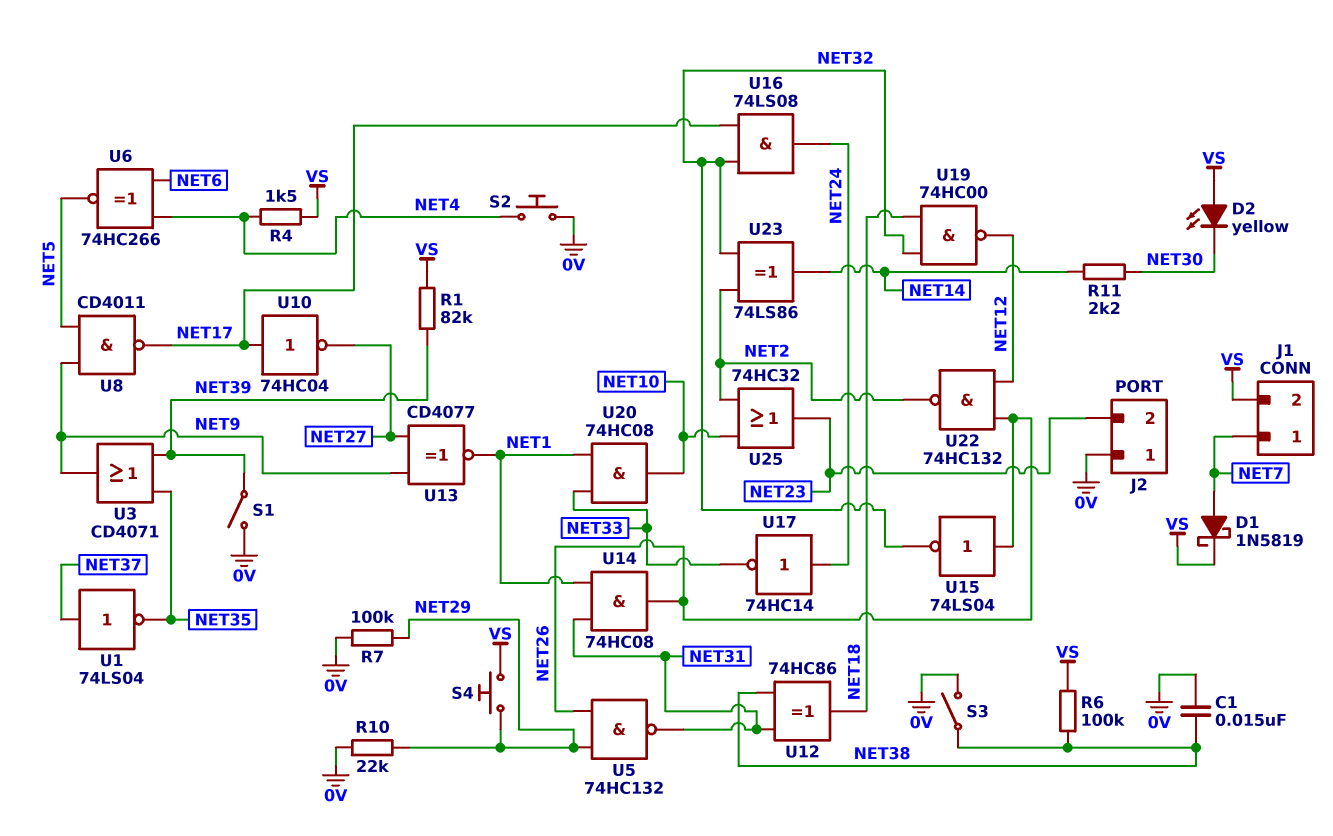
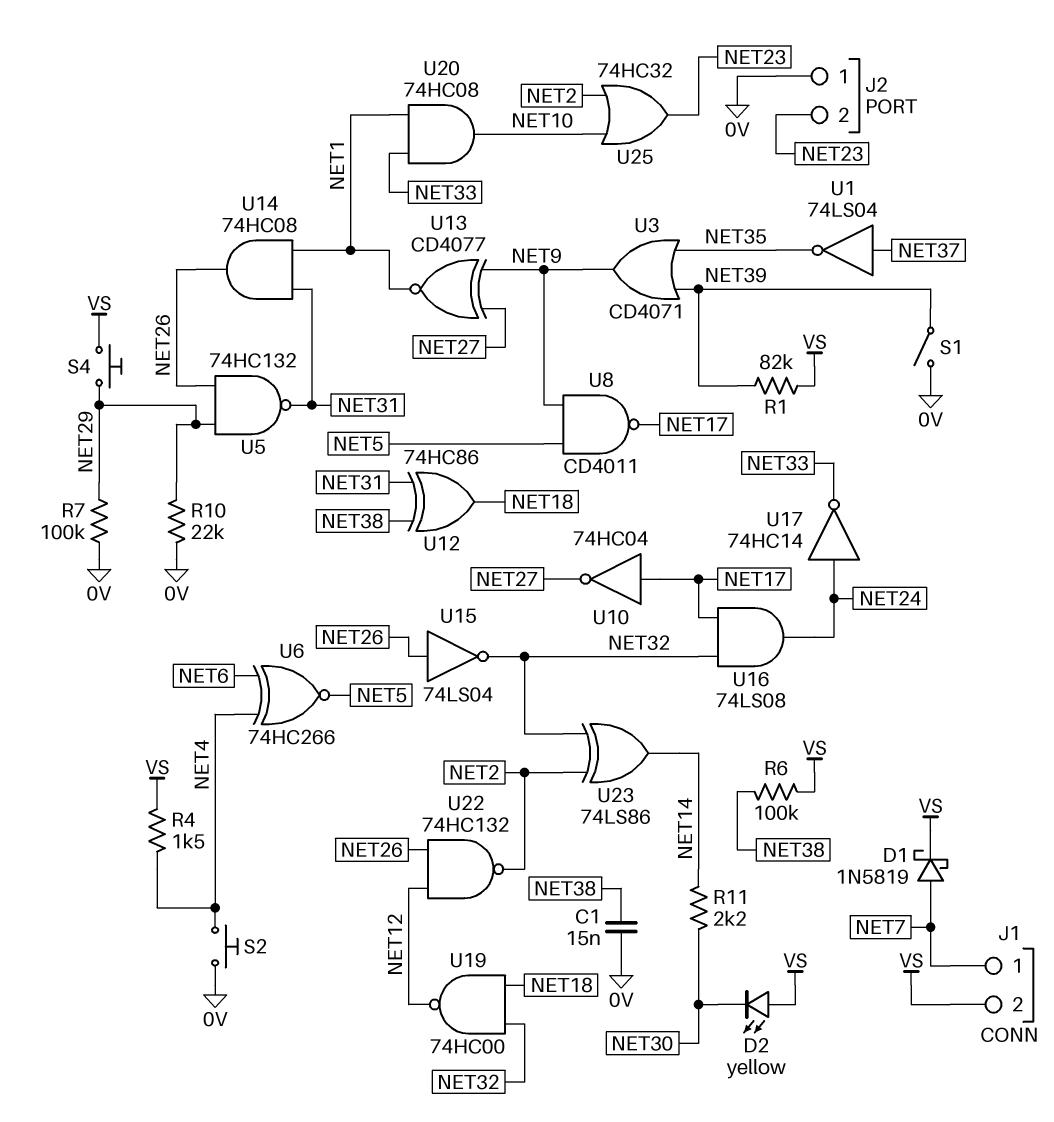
S3: switch (0V, NET38) -> none

